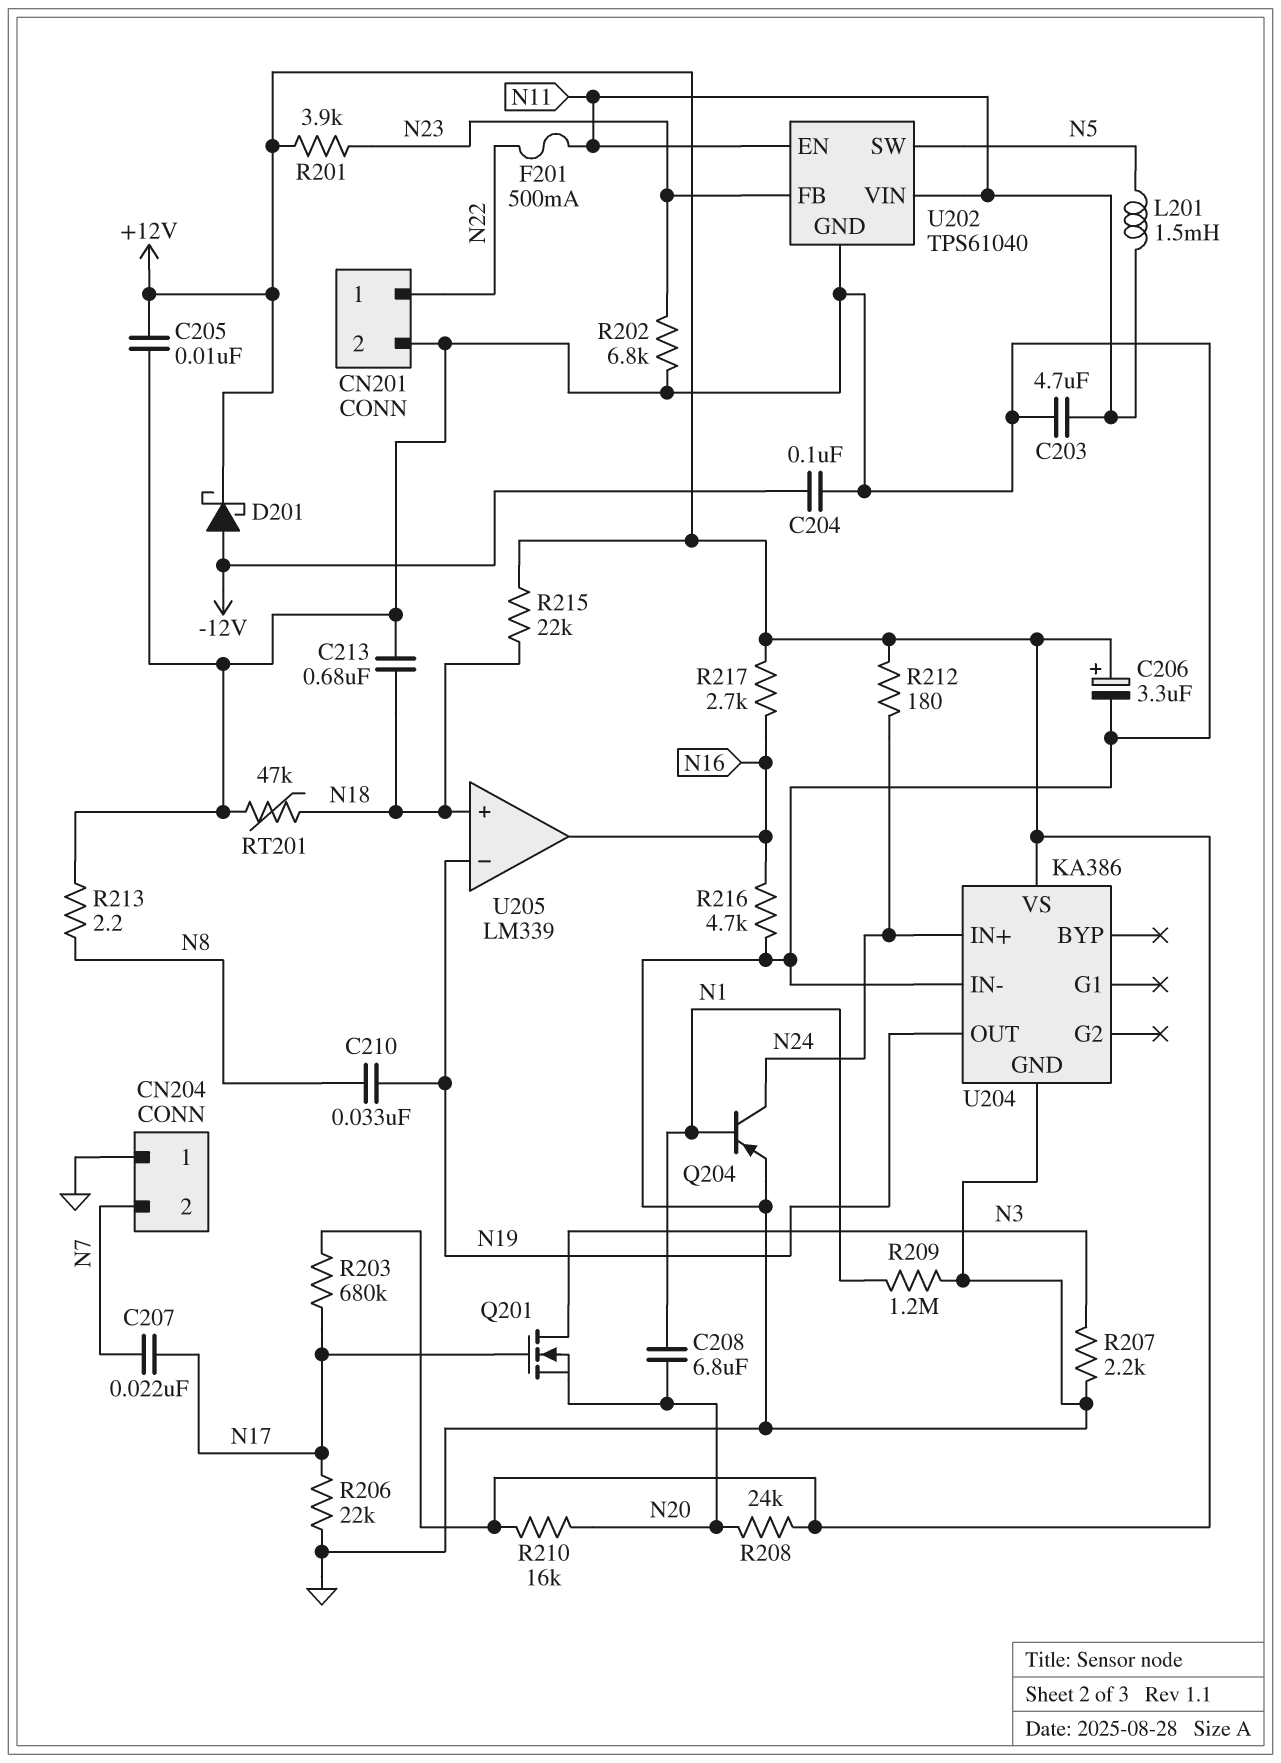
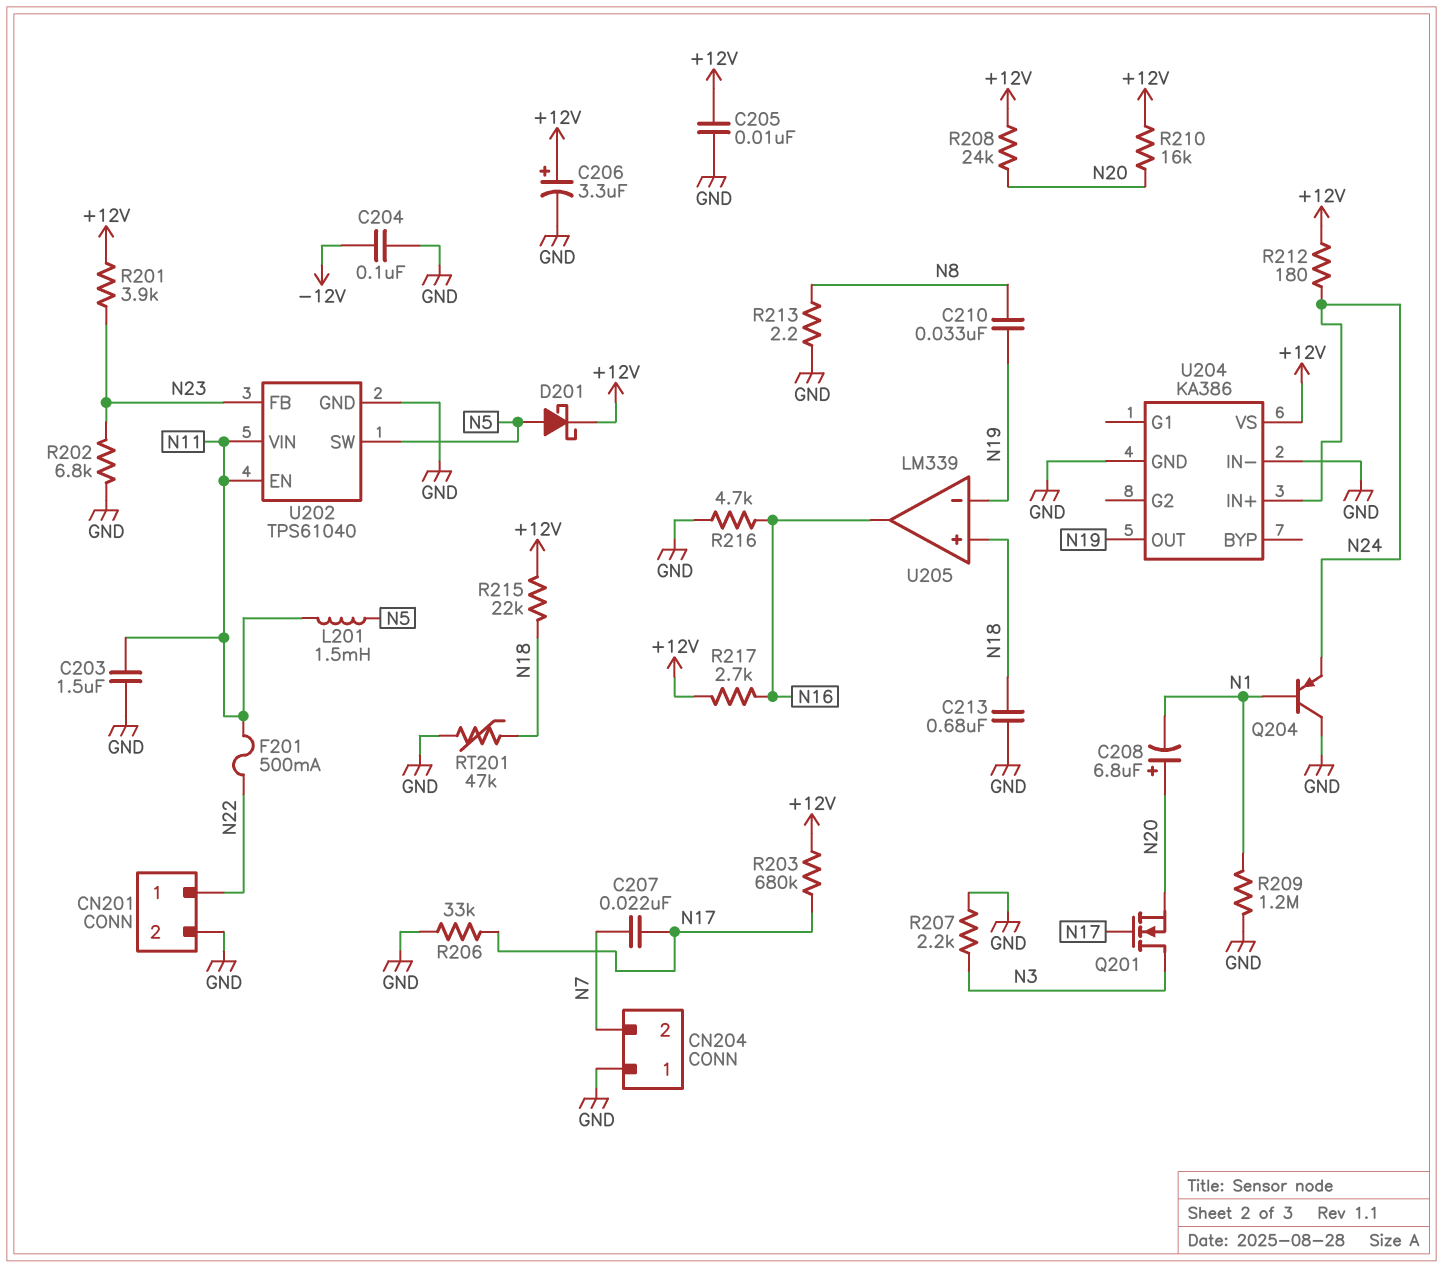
C203: 4.7uF (GND, N11) -> 1.5uF (GND, N11)
C208: 6.8uF (N1, N20) -> 6.8uF (plus N20, minus N1)
D201: schottky (A -12V, K +12V) -> schottky (A N5, K +12V)
Q204: PNP (B N1, C N24, E GND) -> PNP (B N1, C GND, E N24)
R206: 22k (GND, N17) -> 33k (GND, N17)

